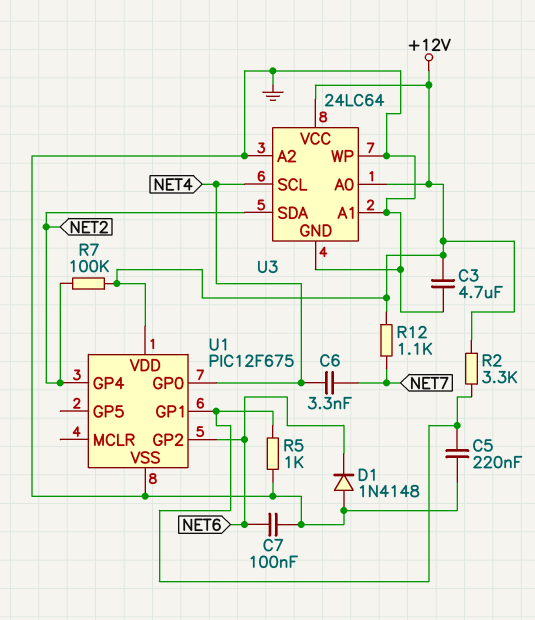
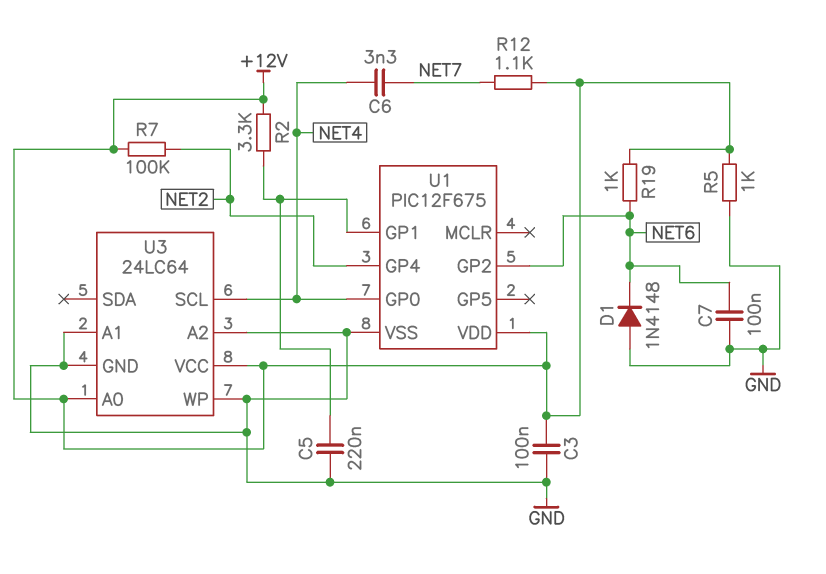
C3: 4.7uF (+12V, GND) -> 100nF (+12V, GND)
R5: 1k (GND, U1/GP1) -> 1k (+12V, GND)
R19: none -> 1k (+12V, NET6)
U3 pin SDA: NET2 -> none

